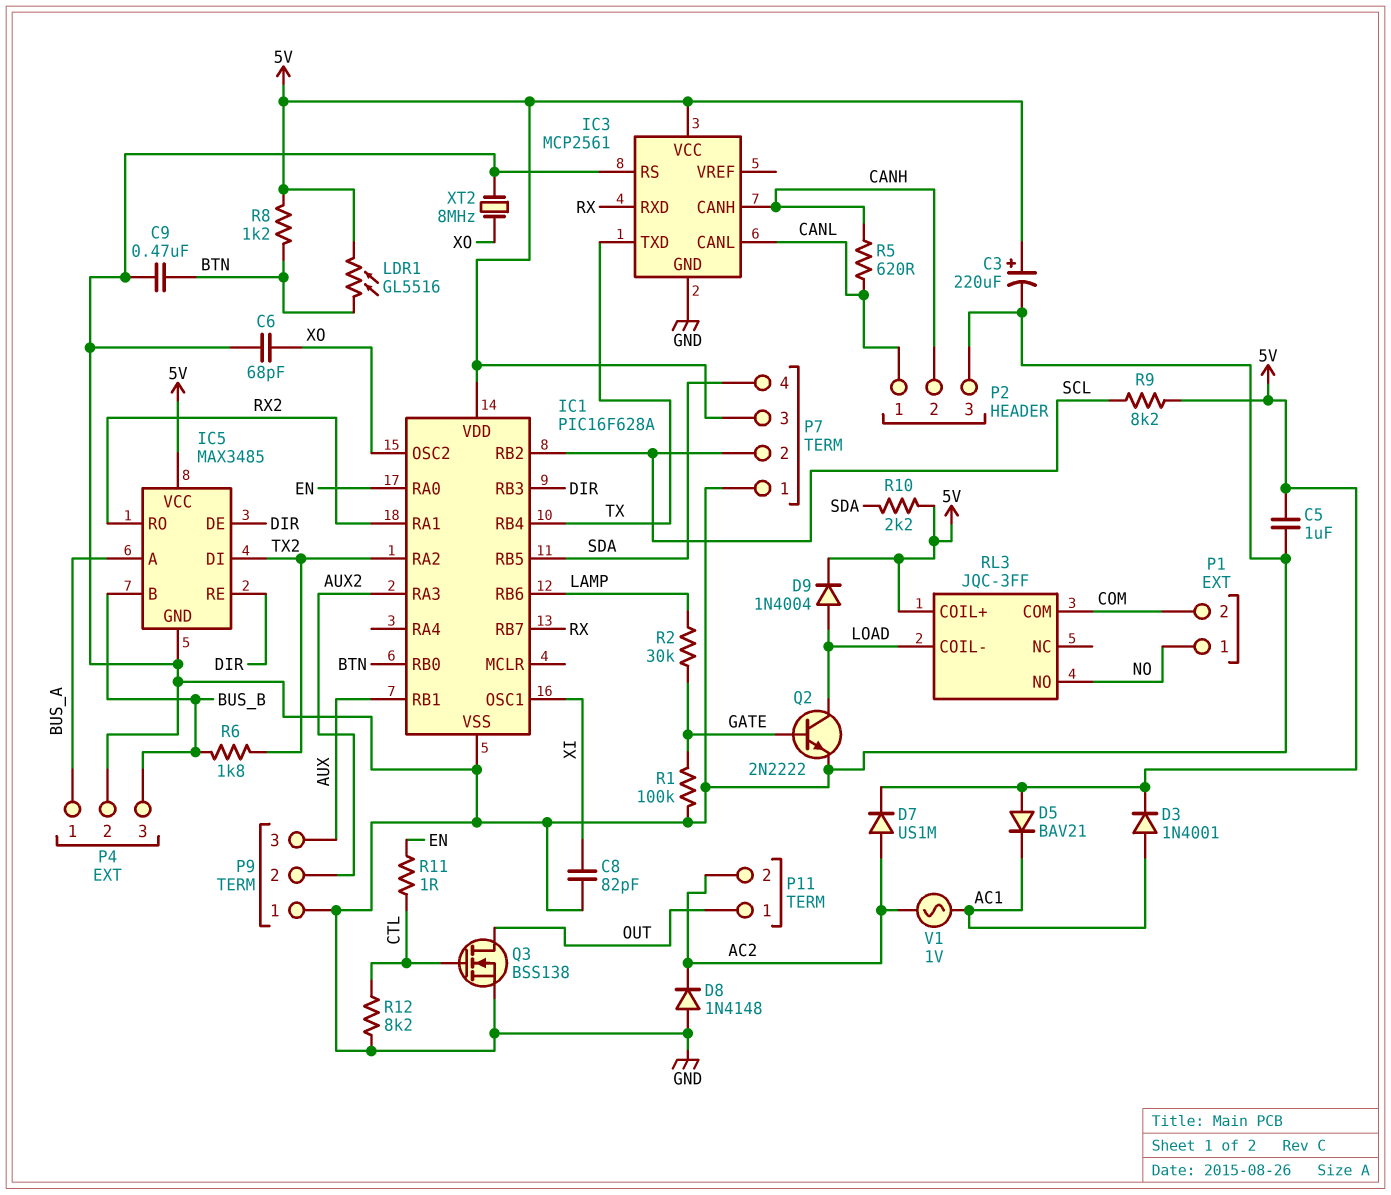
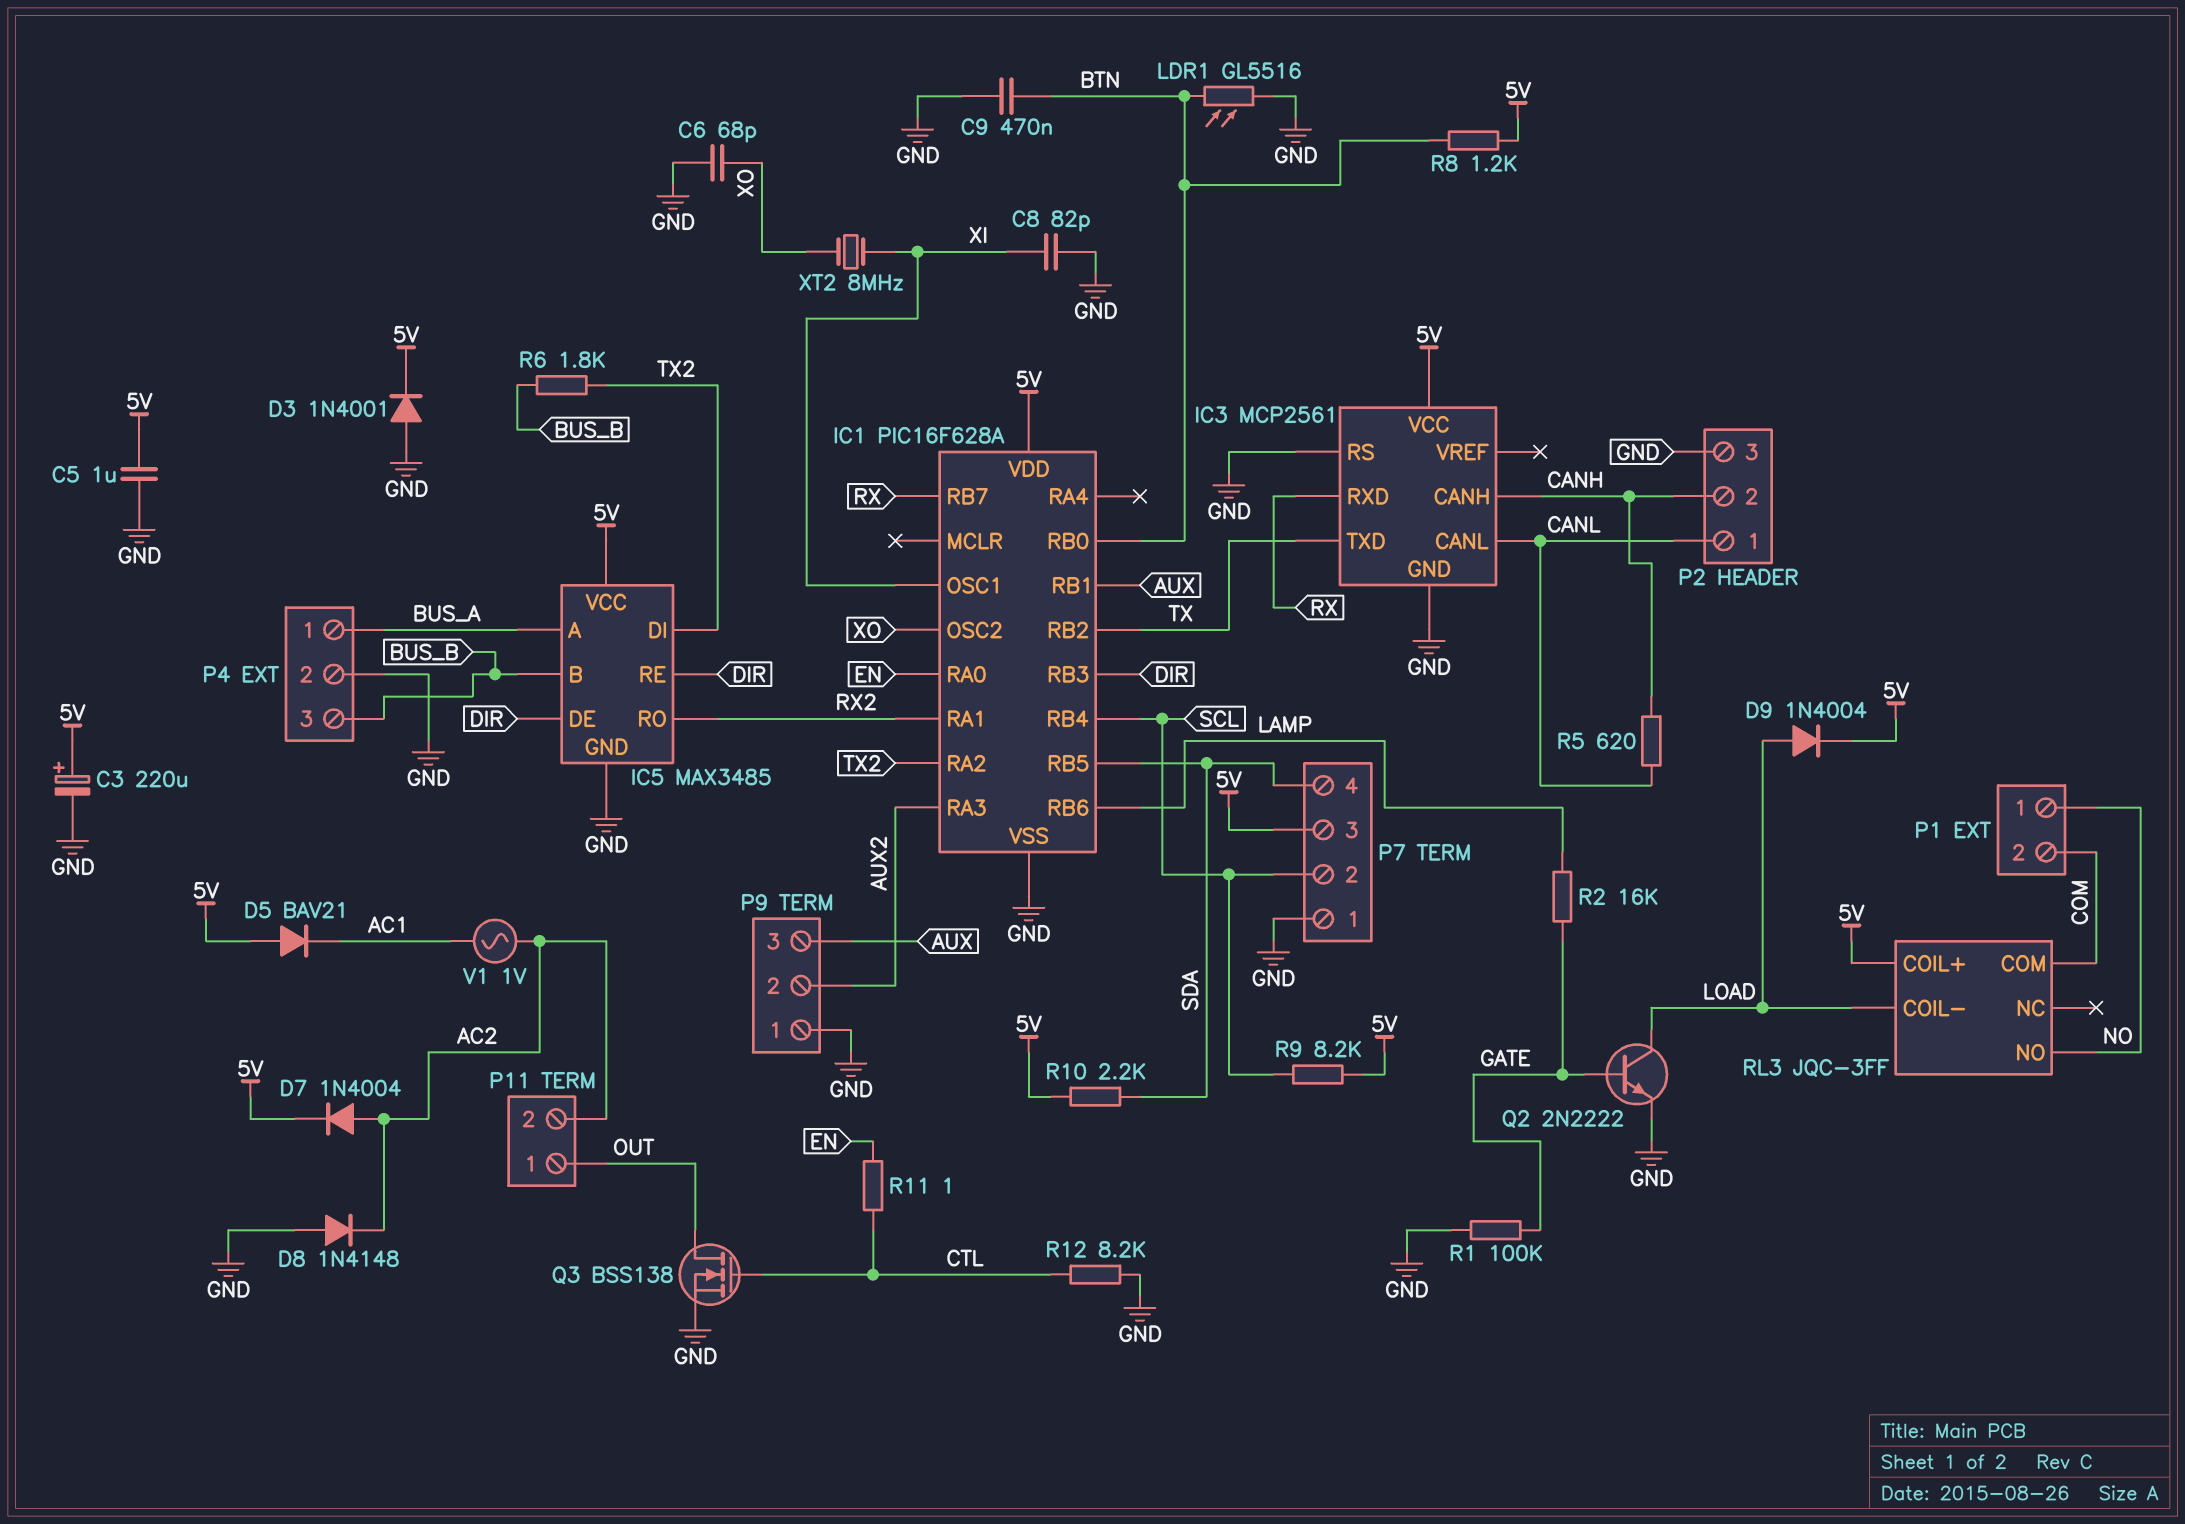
D3: diode 1N4001 (A AC1, K 5V) -> diode 1N4001 (A GND, K 5V)
D7: diode US1M (A AC2, K 5V) -> diode 1N4004 (A AC2, K 5V)
IC1 pin RB2: SCL -> TX
IC1 pin RB4: TX -> SCL
LDR1: GL5516 (5V, BTN) -> GL5516 (BTN, GND)
R2: 30k (GATE, LAMP) -> 16k (GATE, LAMP)
XT2: 8MHz (GND, XO) -> 8MHz (XI, XO)

